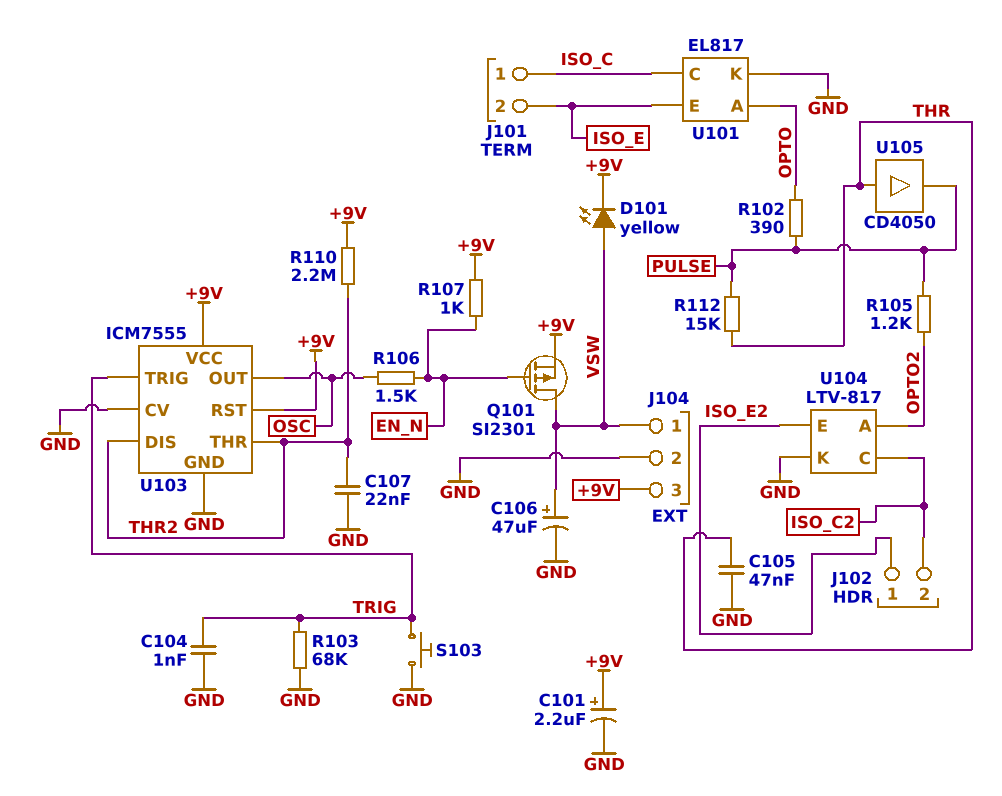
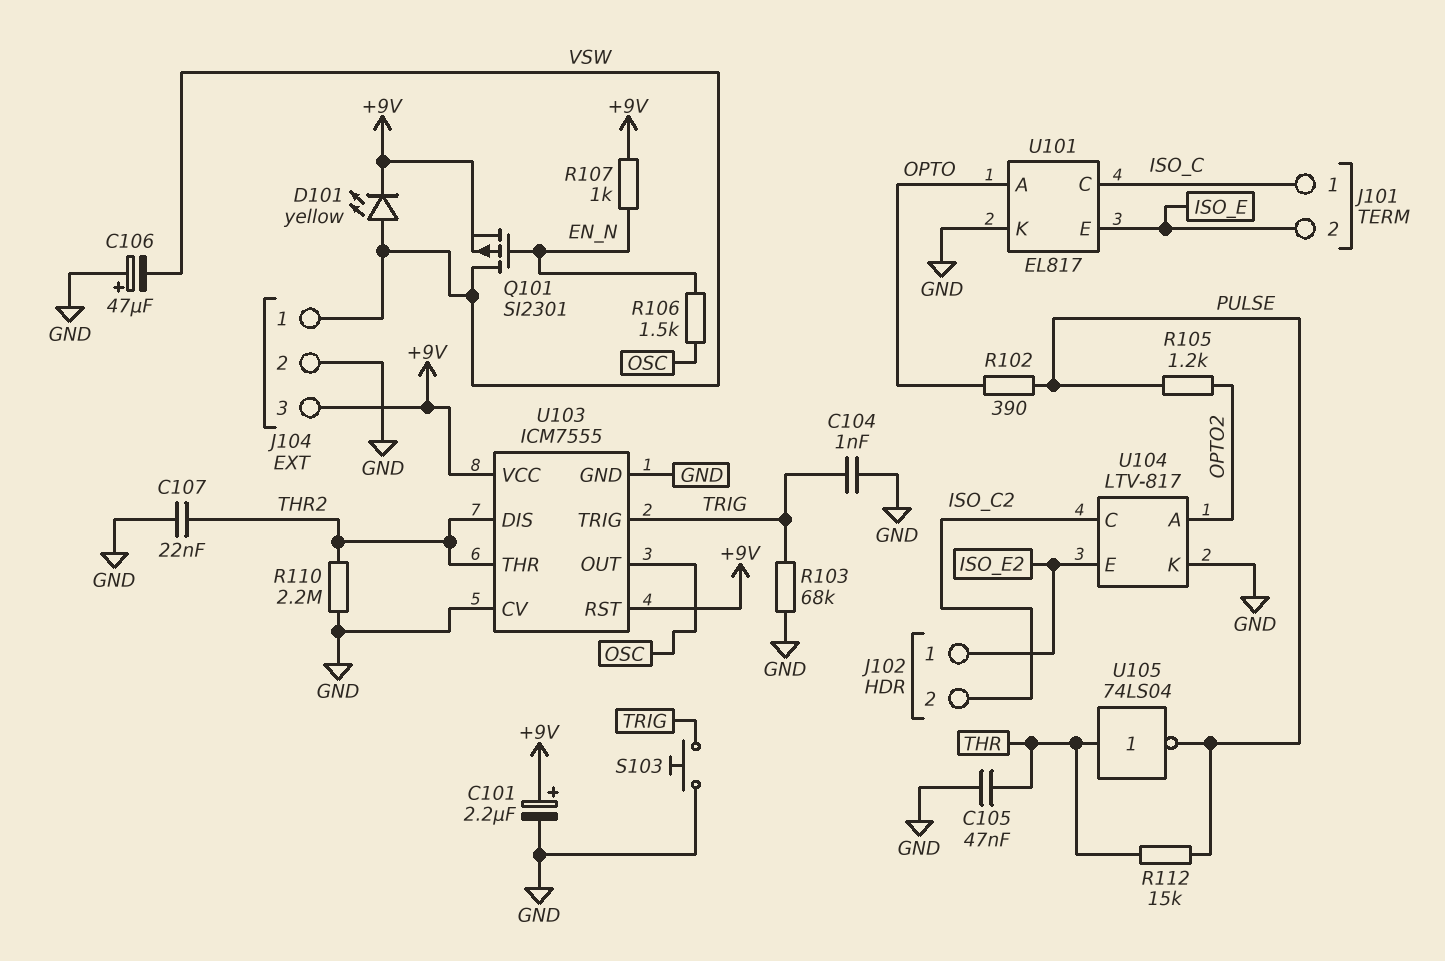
C106: 47uF (plus VSW, minus GND) -> 47uF (plus GND, minus VSW)
R110: 2.2M (+9V, THR2) -> 2.2M (GND, THR2)
U105: buffer CD4050 (in THR, out PULSE) -> NOT 74LS04 (in THR, out PULSE)

